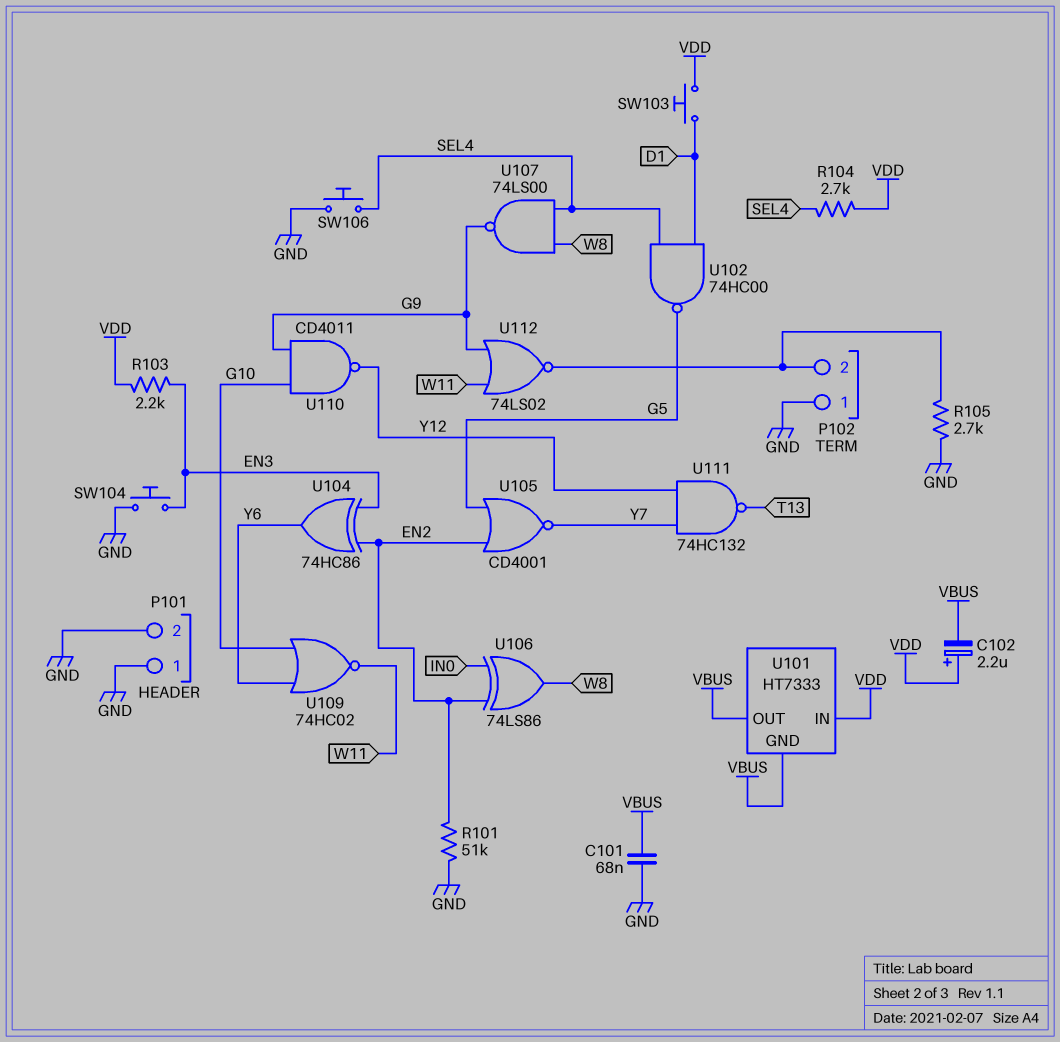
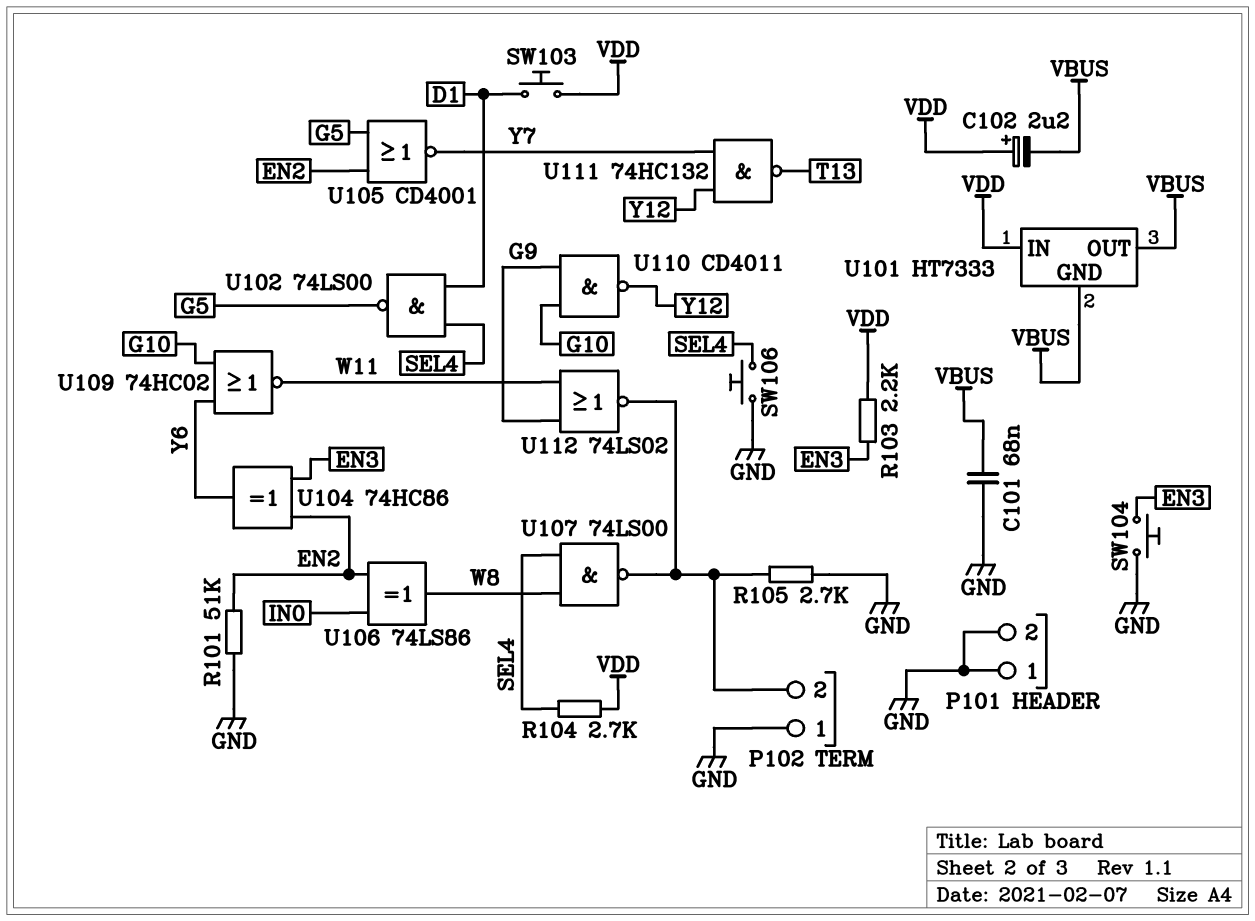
U102: NAND 74HC00 (in D1, in SEL4, out G5) -> NAND 74LS00 (in D1, in SEL4, out G5)
U107: NAND 74LS00 (in SEL4, in W8, out G9) -> NAND 74LS00 (in SEL4, in W8, out P102/2)

